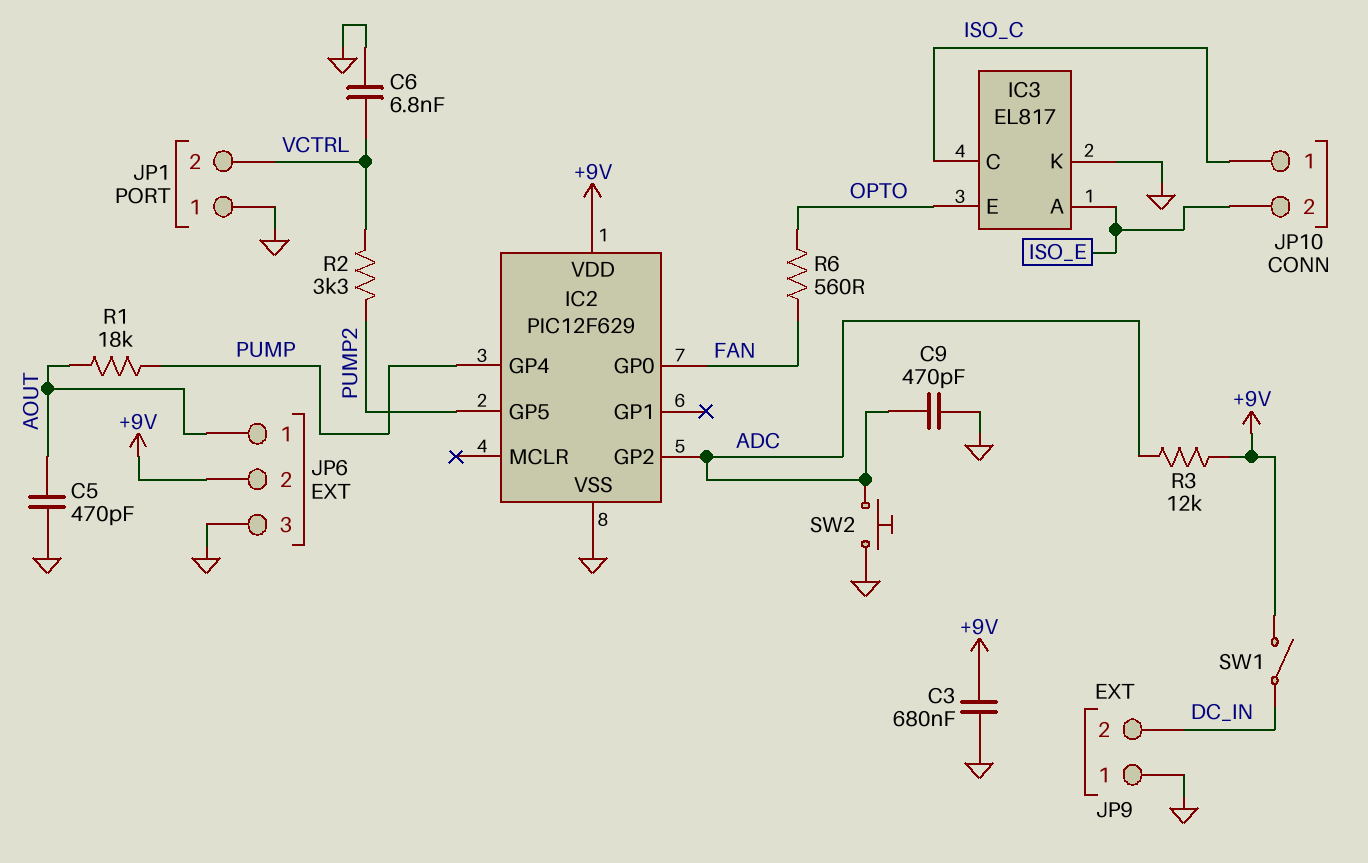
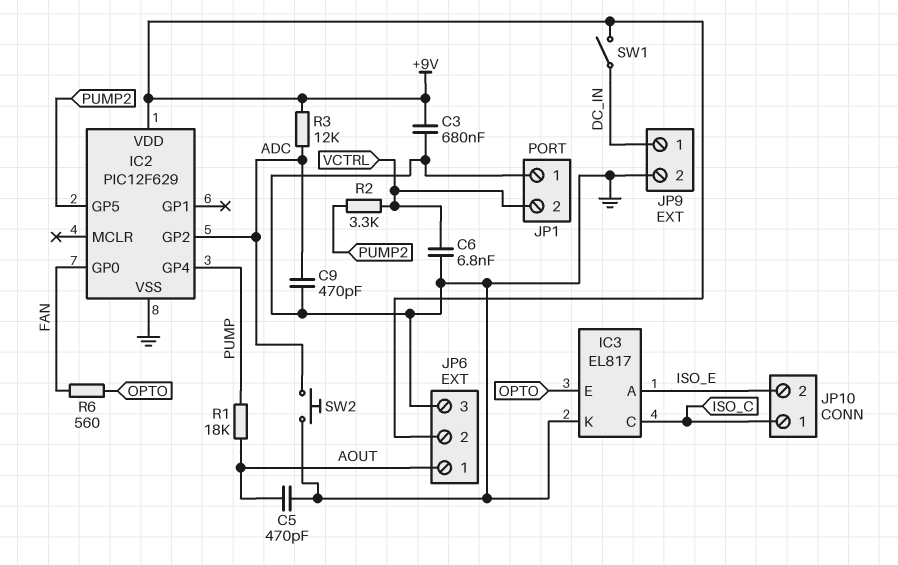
JP9 pin 1: GND -> DC_IN
JP9 pin 2: DC_IN -> GND

